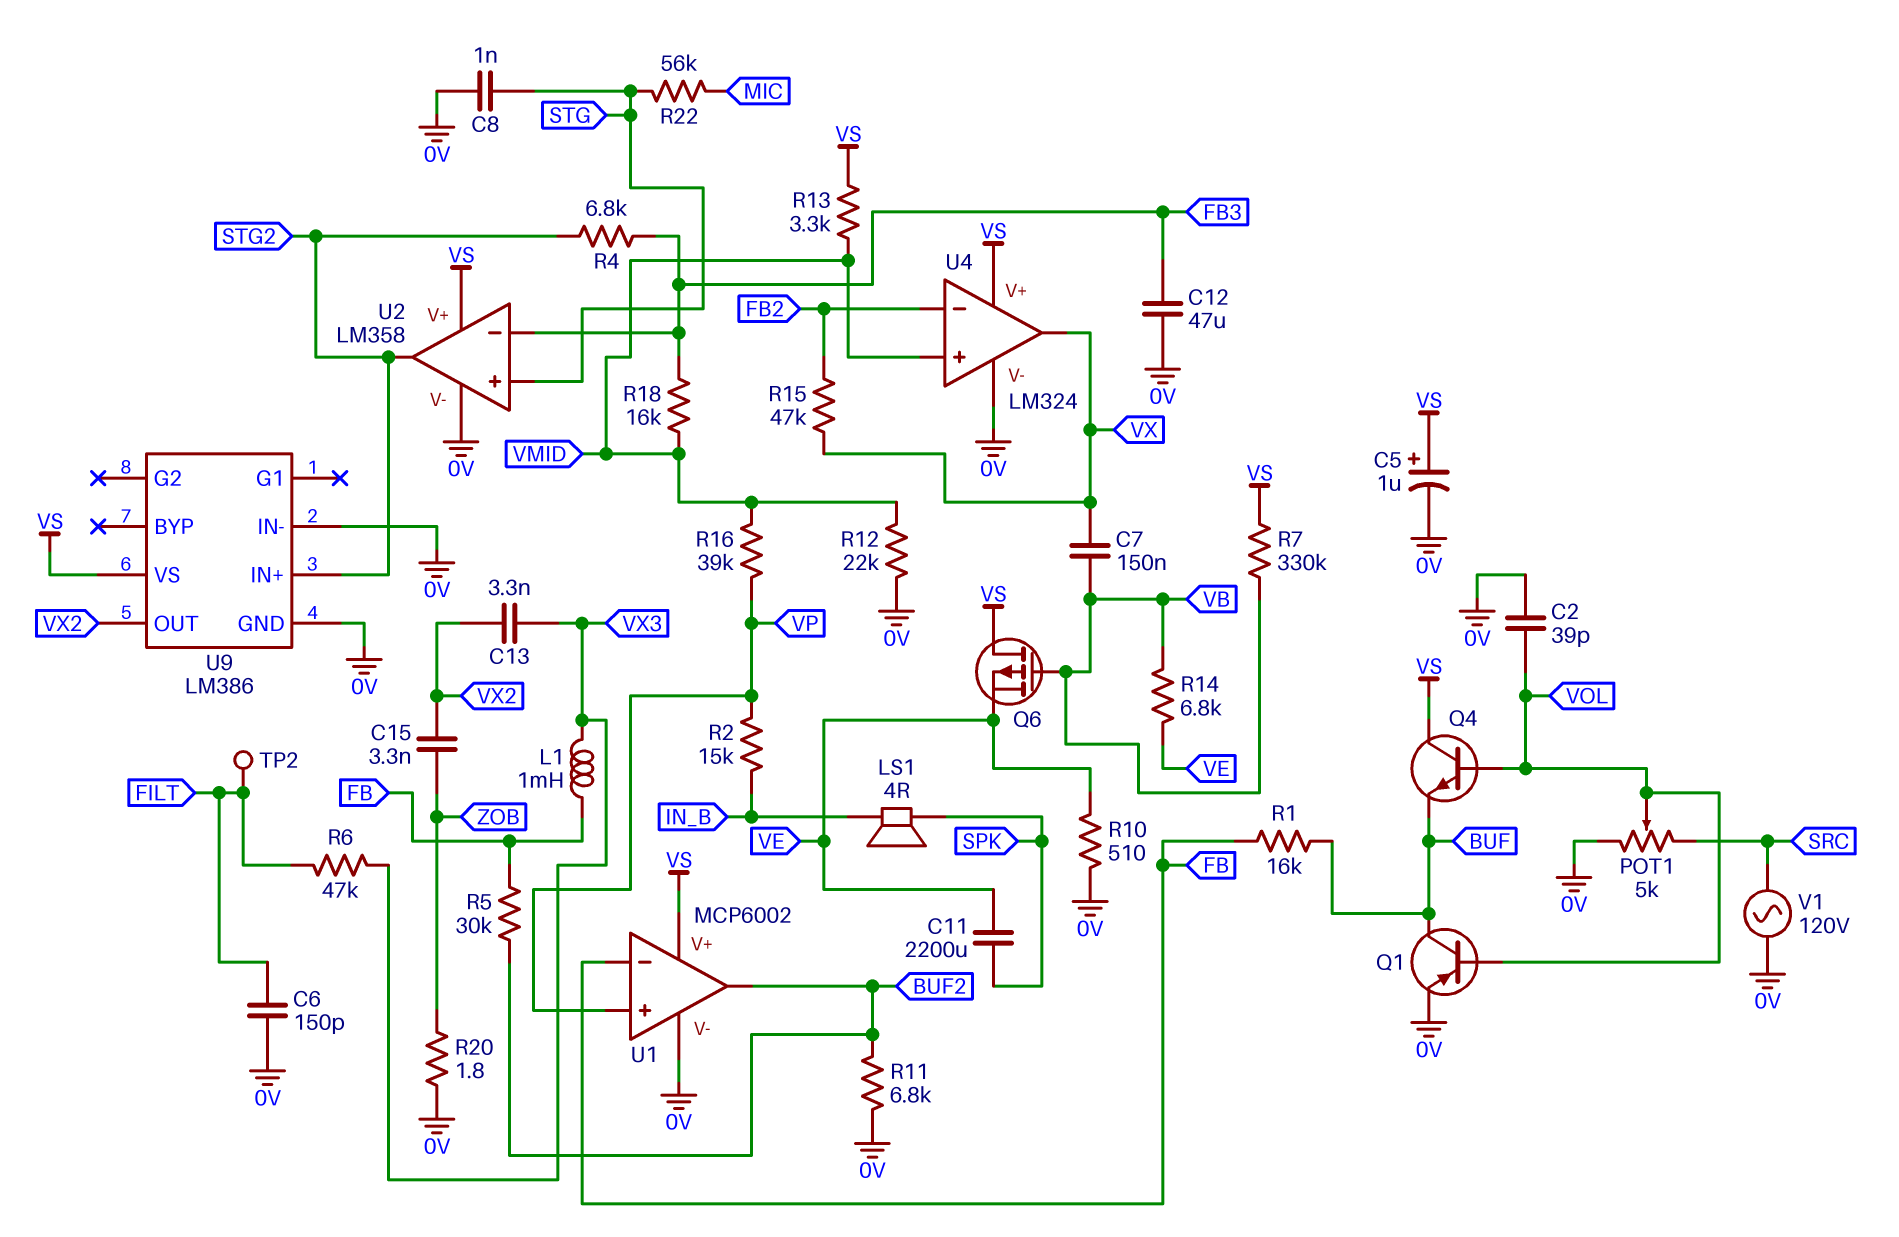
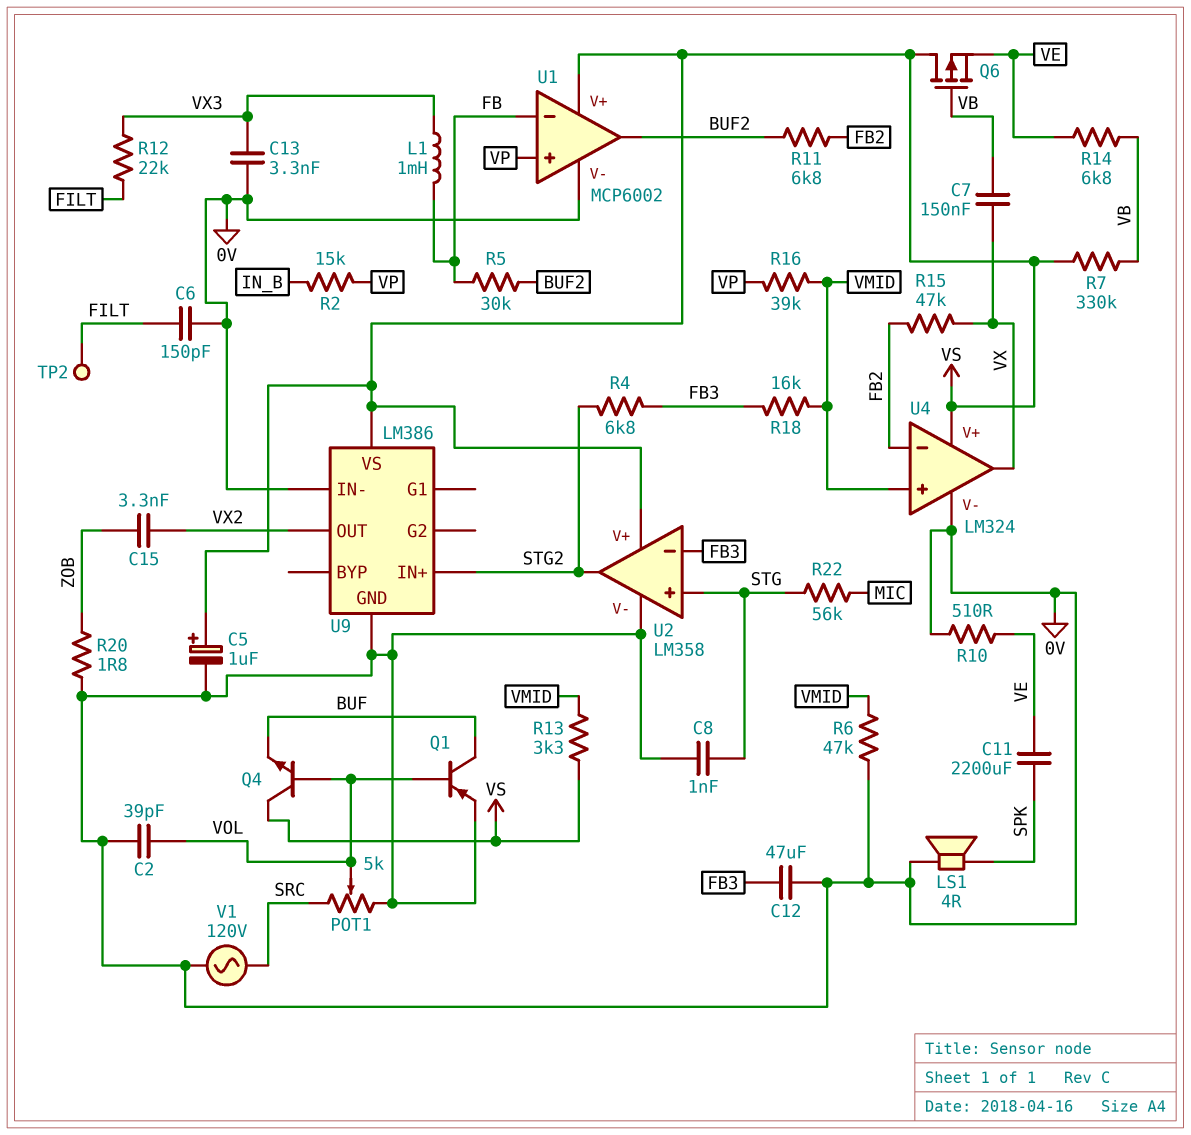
C13: 3.3nF (VX2, VX3) -> 3.3nF (0V, VX3)
LS1: speaker 4R (IN_B, SPK) -> speaker 4R (0V, SPK)
R1: 16k (BUF, FB) -> none
R6: 47k (FILT, VX3) -> 47k (0V, VMID)
R11: 6.8k (0V, BUF2) -> 6.8k (BUF2, FB2)
R12: 22k (0V, VMID) -> 22k (FILT, VX3)

